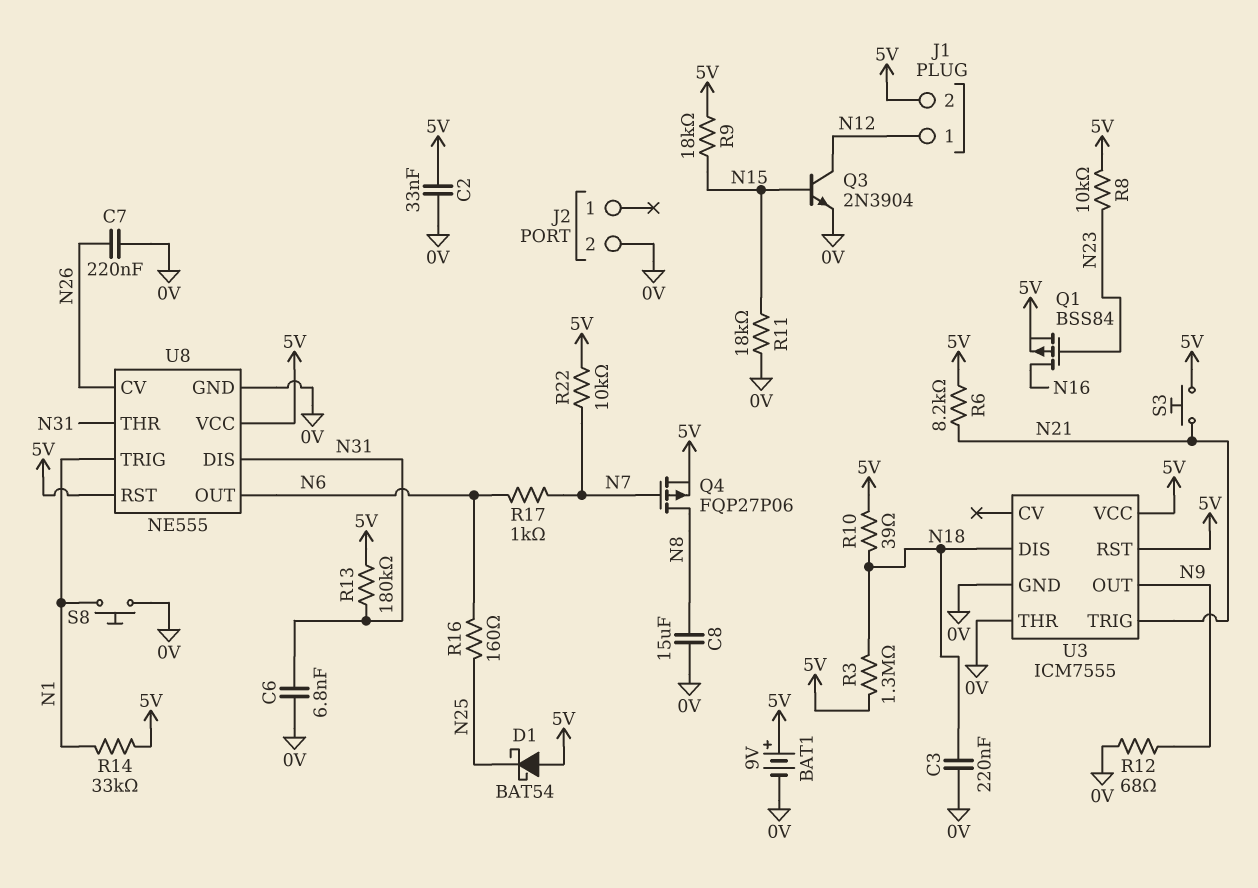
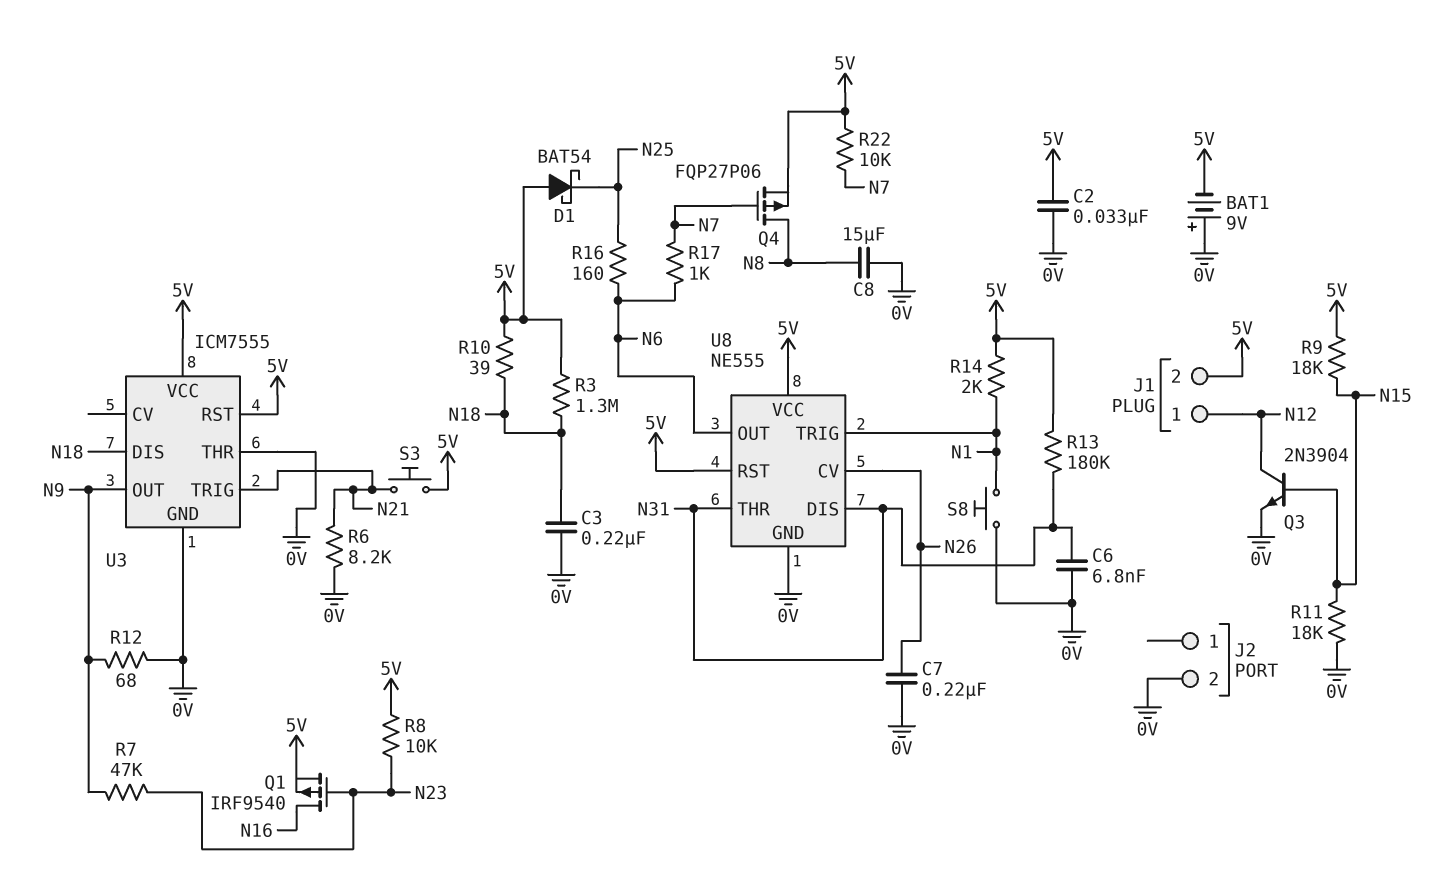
BAT1: 9V (plus 5V, minus 0V) -> 9V (plus 0V, minus 5V)
Q1: PMOS BSS84 (G N23, D N16, S 5V) -> PMOS IRF9540 (G N23, D N16, S 5V)
R6: 8.2k (5V, N21) -> 8.2k (0V, N21)
R7: none -> 47k (N9, N23)
R14: 33k (5V, N1) -> 2k (5V, N1)

